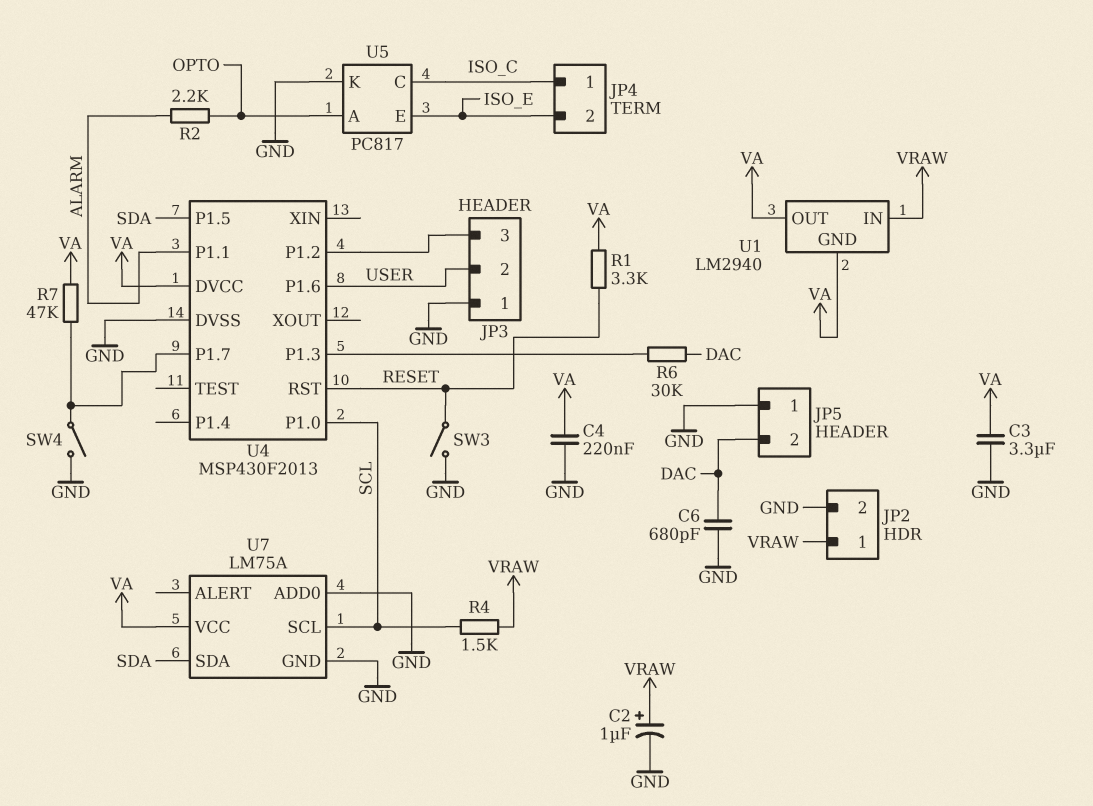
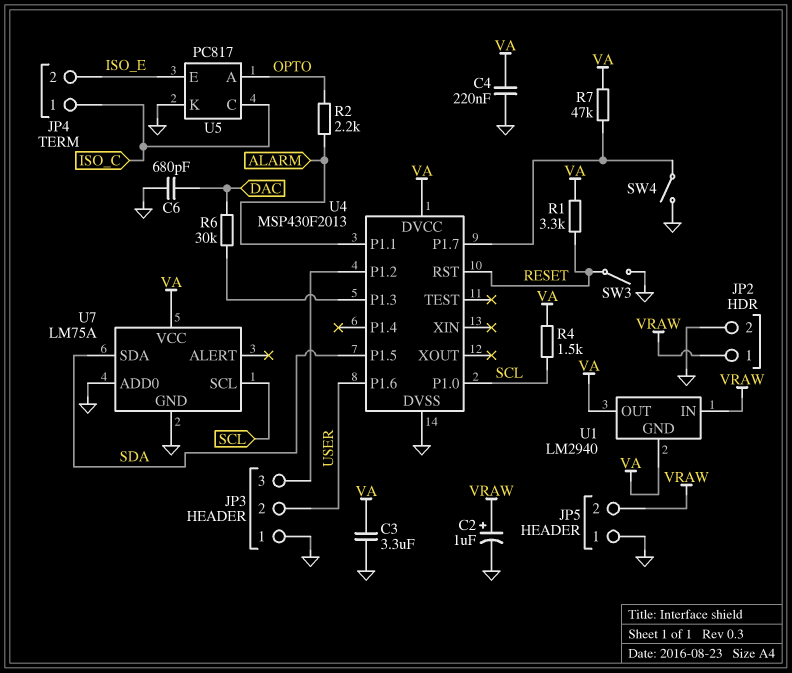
JP5 pin 2: DAC -> VRAW
R4: 1.5k (SCL, VRAW) -> 1.5k (SCL, VA)

